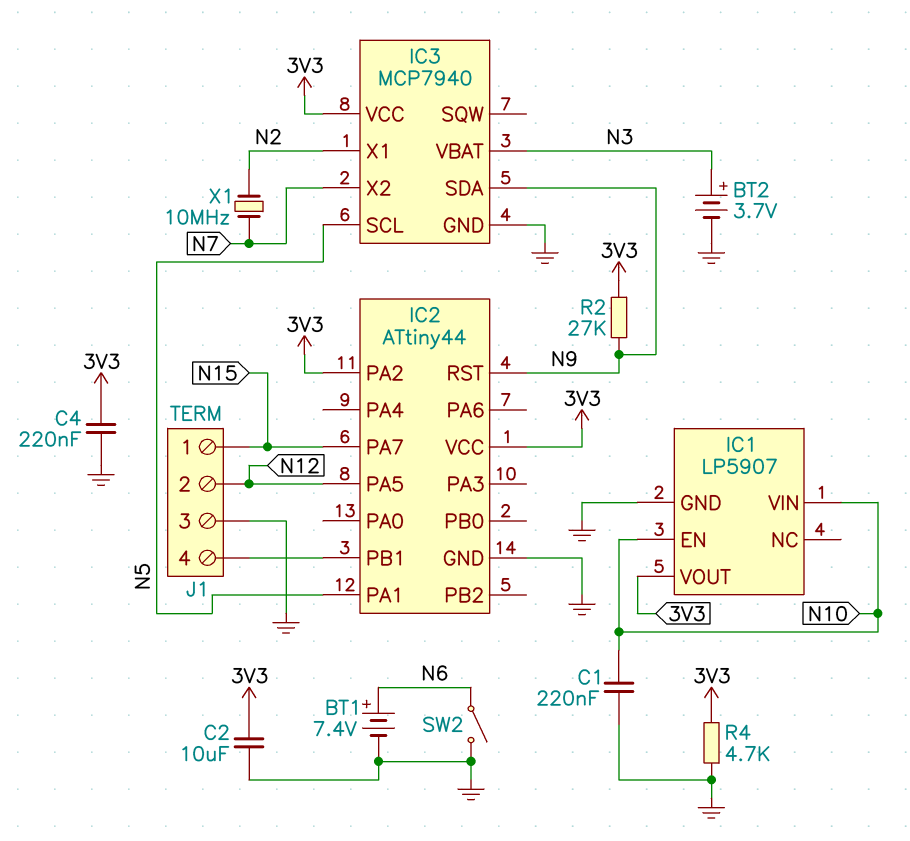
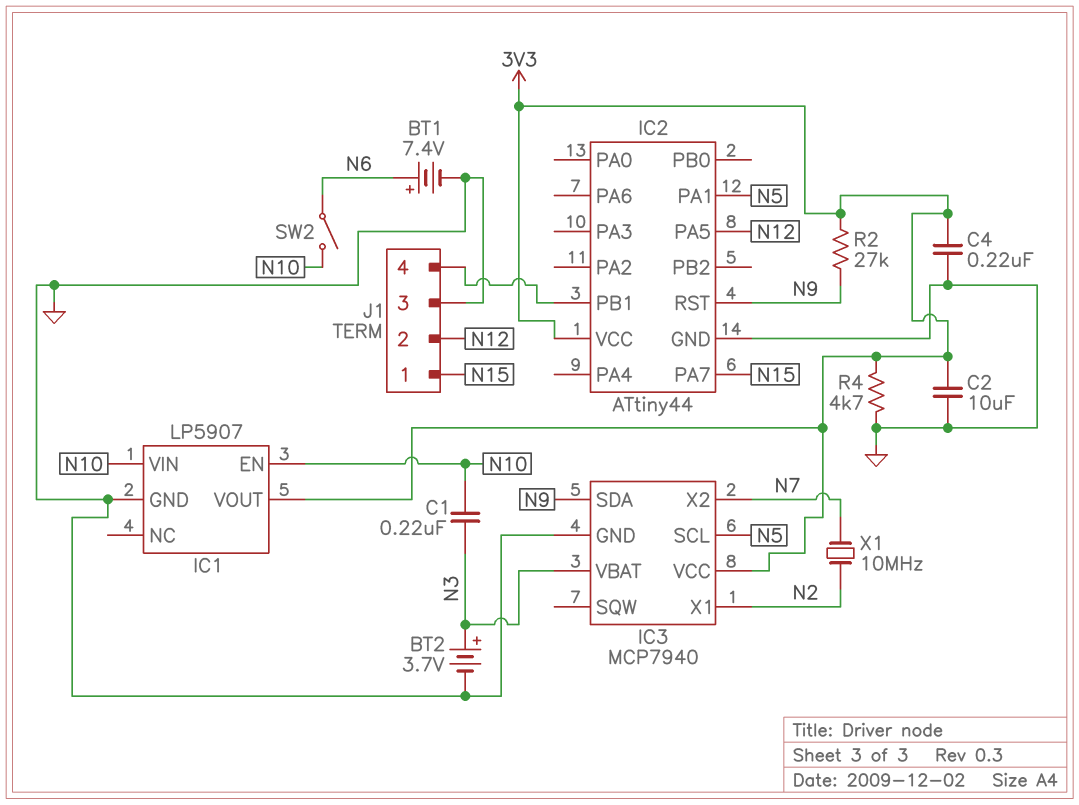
C1: 220nF (GND, N10) -> 220nF (N3, N10)
IC2 pin PA2: 3V3 -> none
SW2: switch (GND, N6) -> switch (N6, N10)

